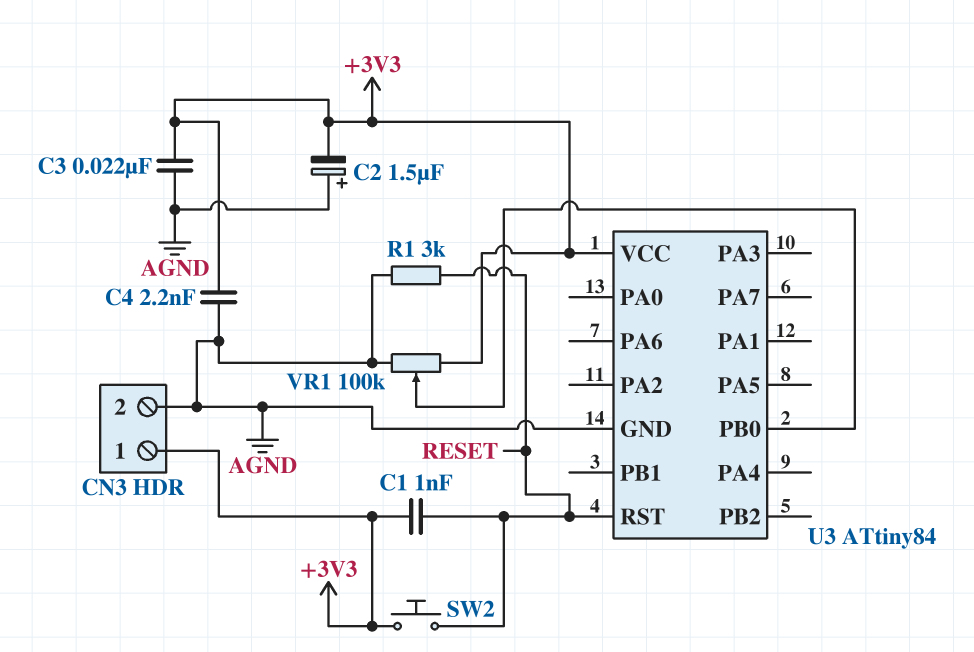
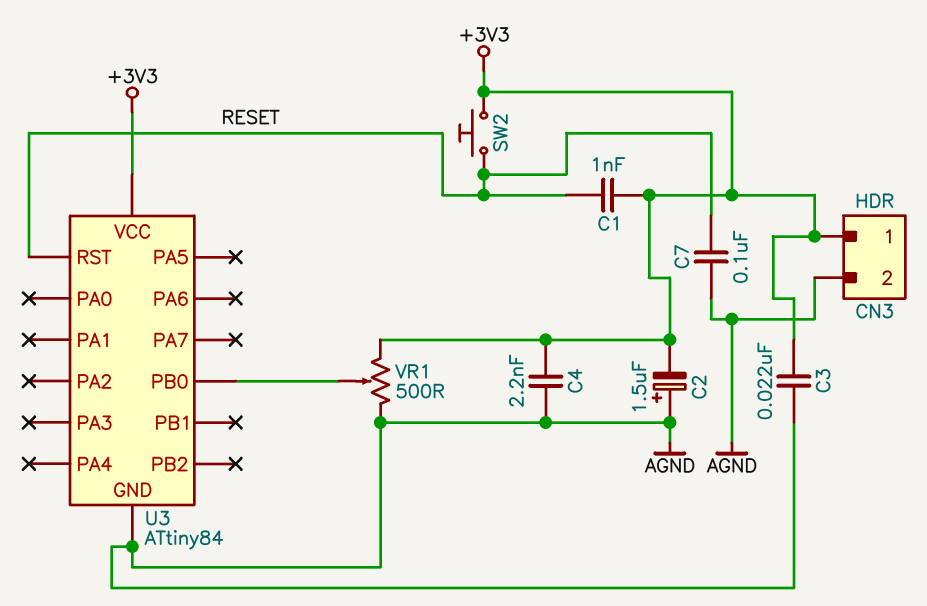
C7: none -> 100nF (AGND, RESET)
R1: 3k (AGND, RESET) -> none
VR1: 100k (+3V3, AGND, wiper U3/PB0) -> 500 (+3V3, AGND, wiper U3/PB0)

